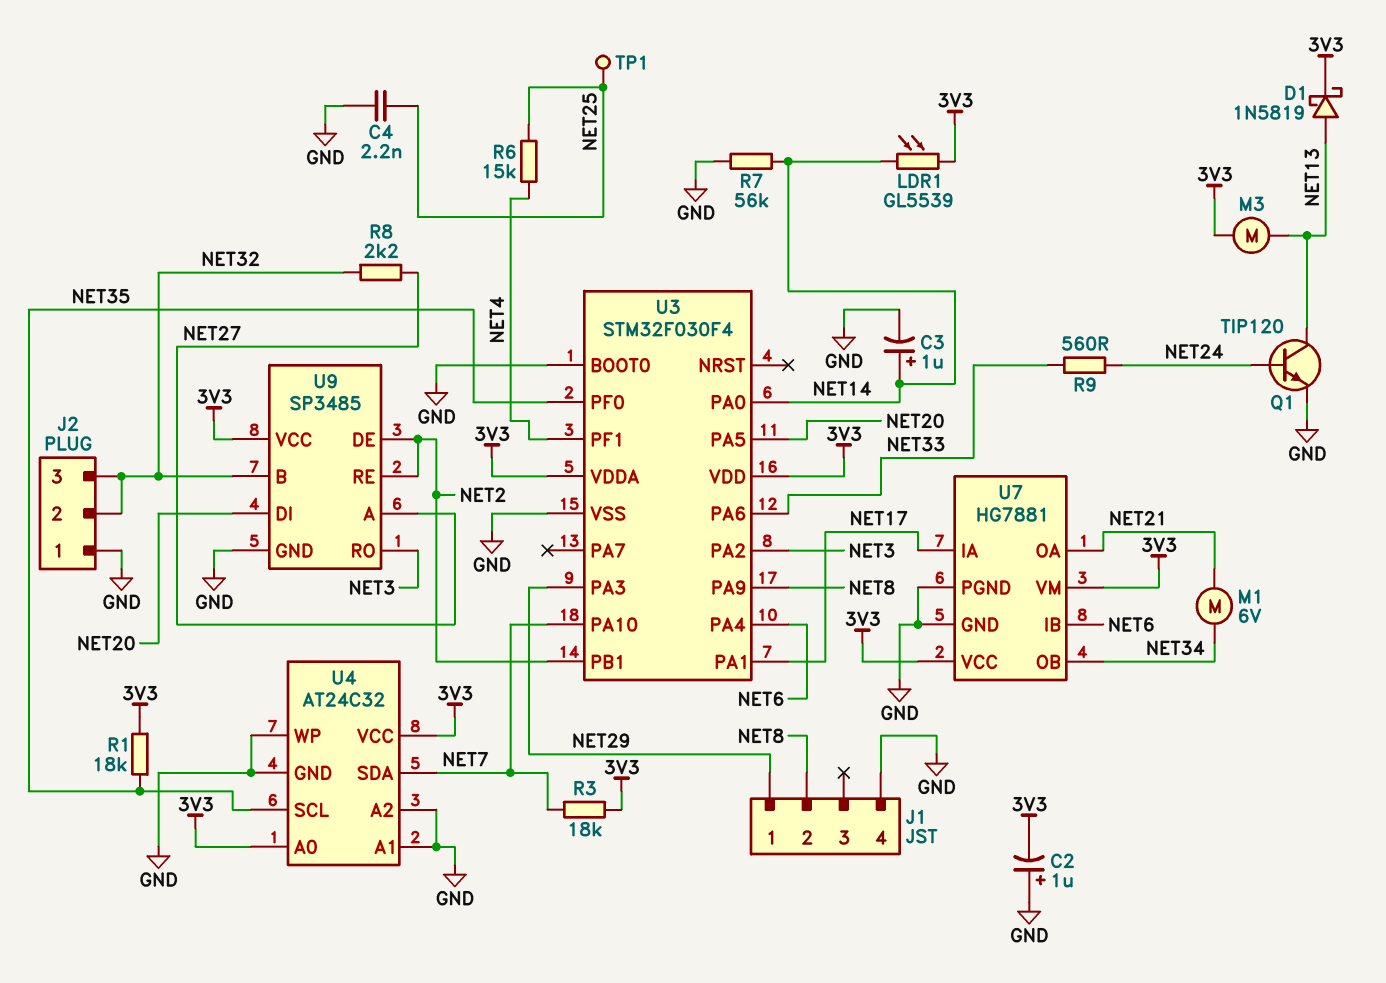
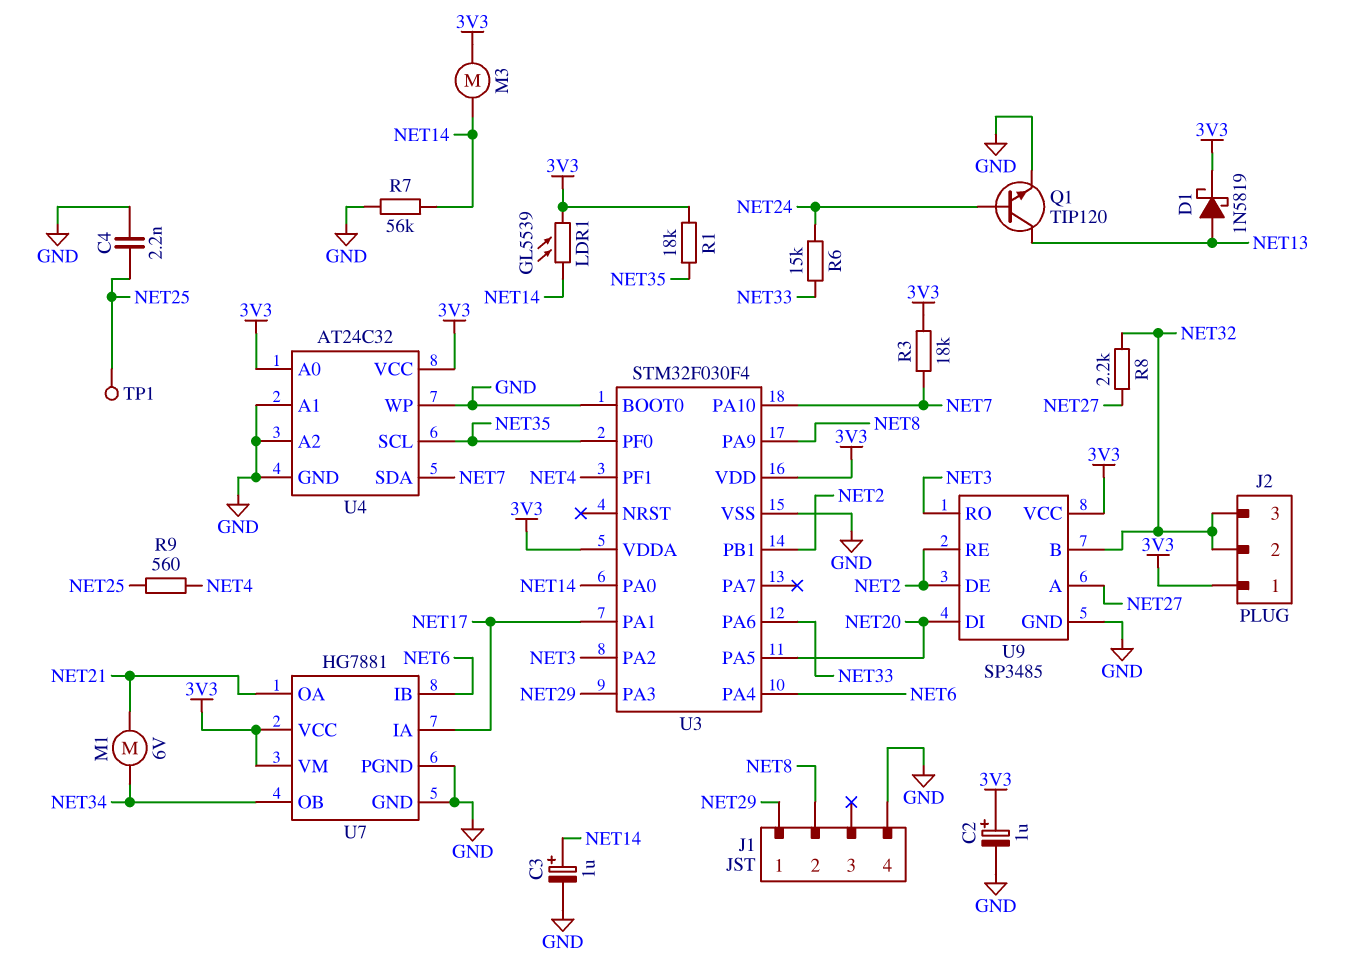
C2: 1uF (plus GND, minus 3V3) -> 1uF (plus 3V3, minus GND)
J2 pin 1: GND -> 3V3
M3: motor (3V3, NET13) -> motor (3V3, NET14)
R6: 15k (NET4, NET25) -> 15k (NET24, NET33)
R9: 560 (NET24, NET33) -> 560 (NET4, NET25)

